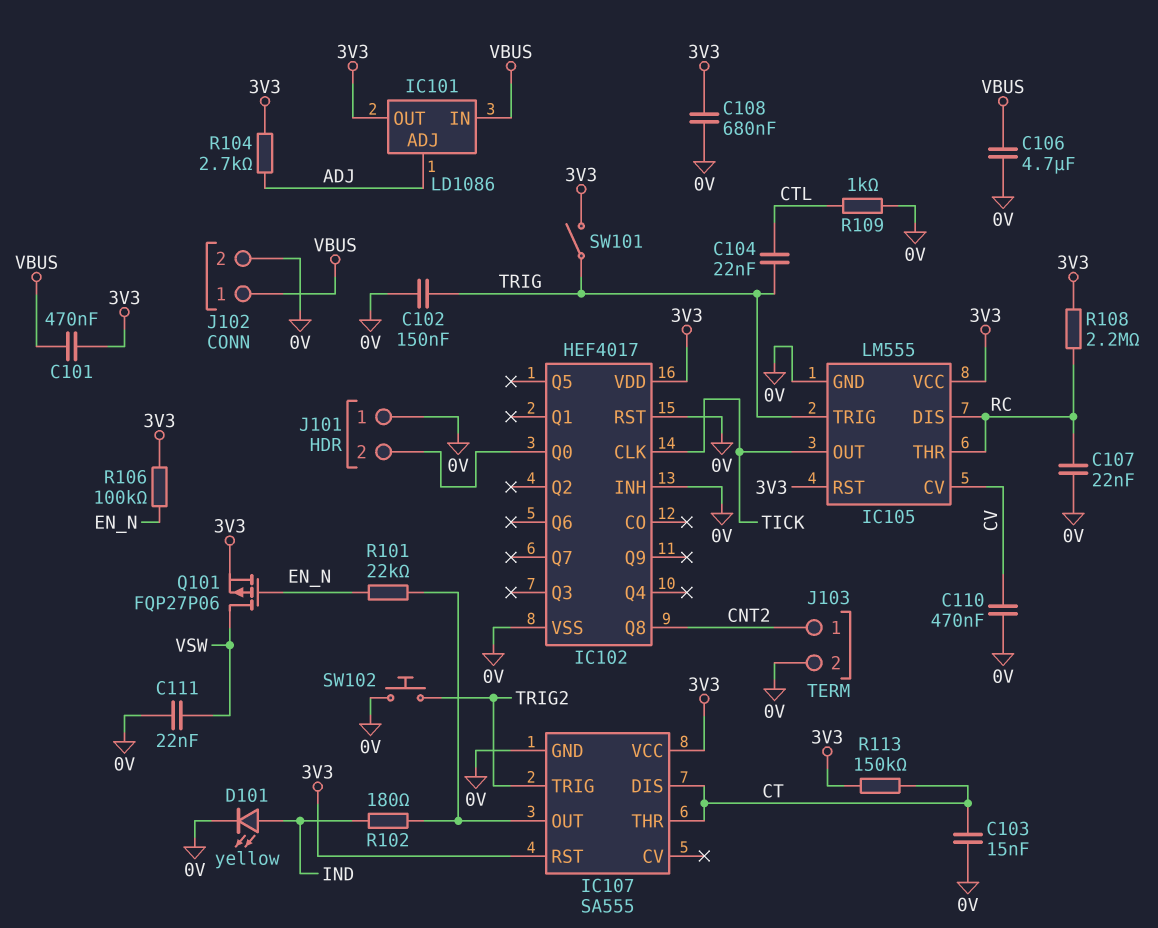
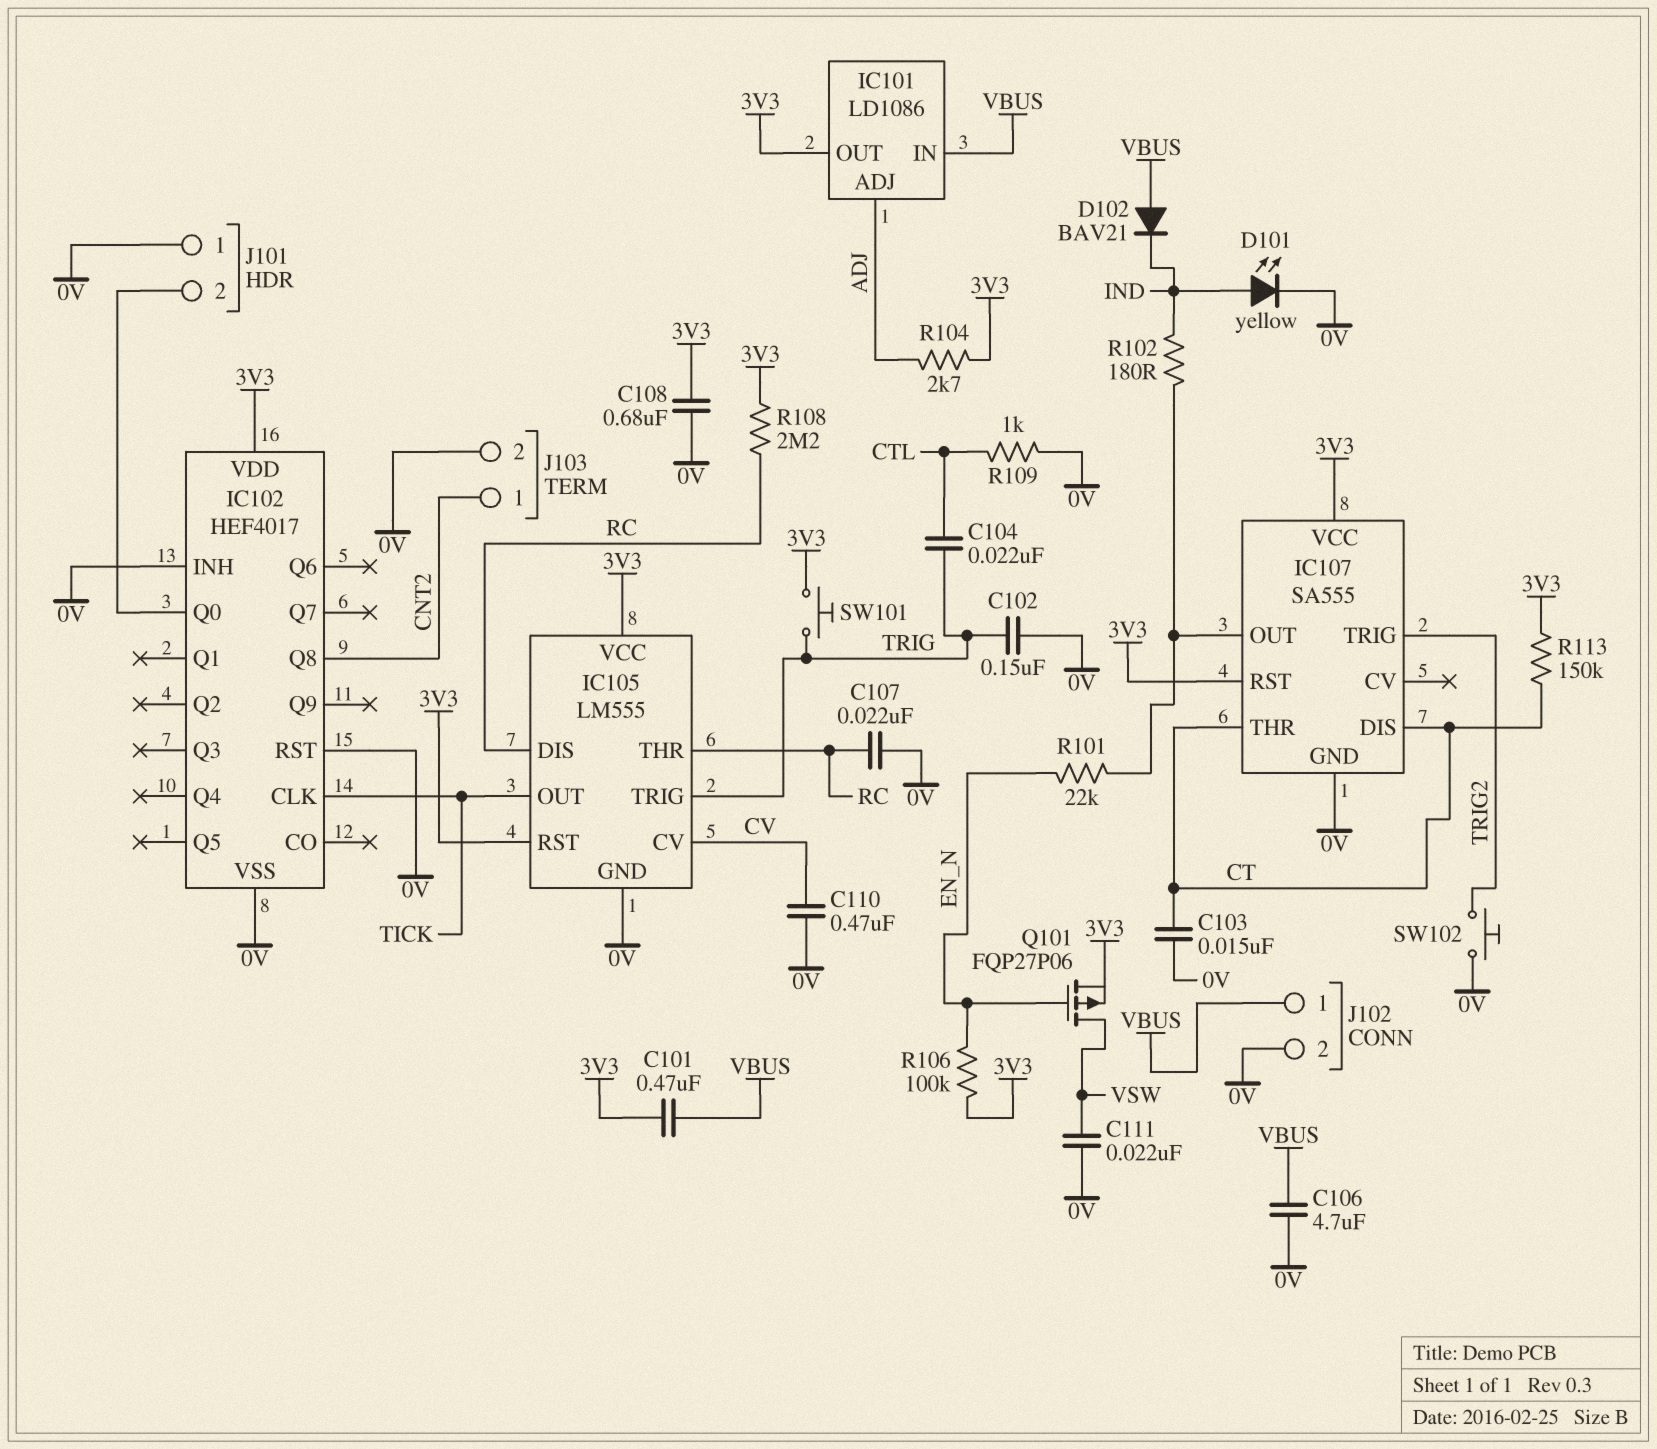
D102: none -> diode BAV21 (A VBUS, K IND)
SW101: switch (3V3, TRIG) -> button (3V3, TRIG)

